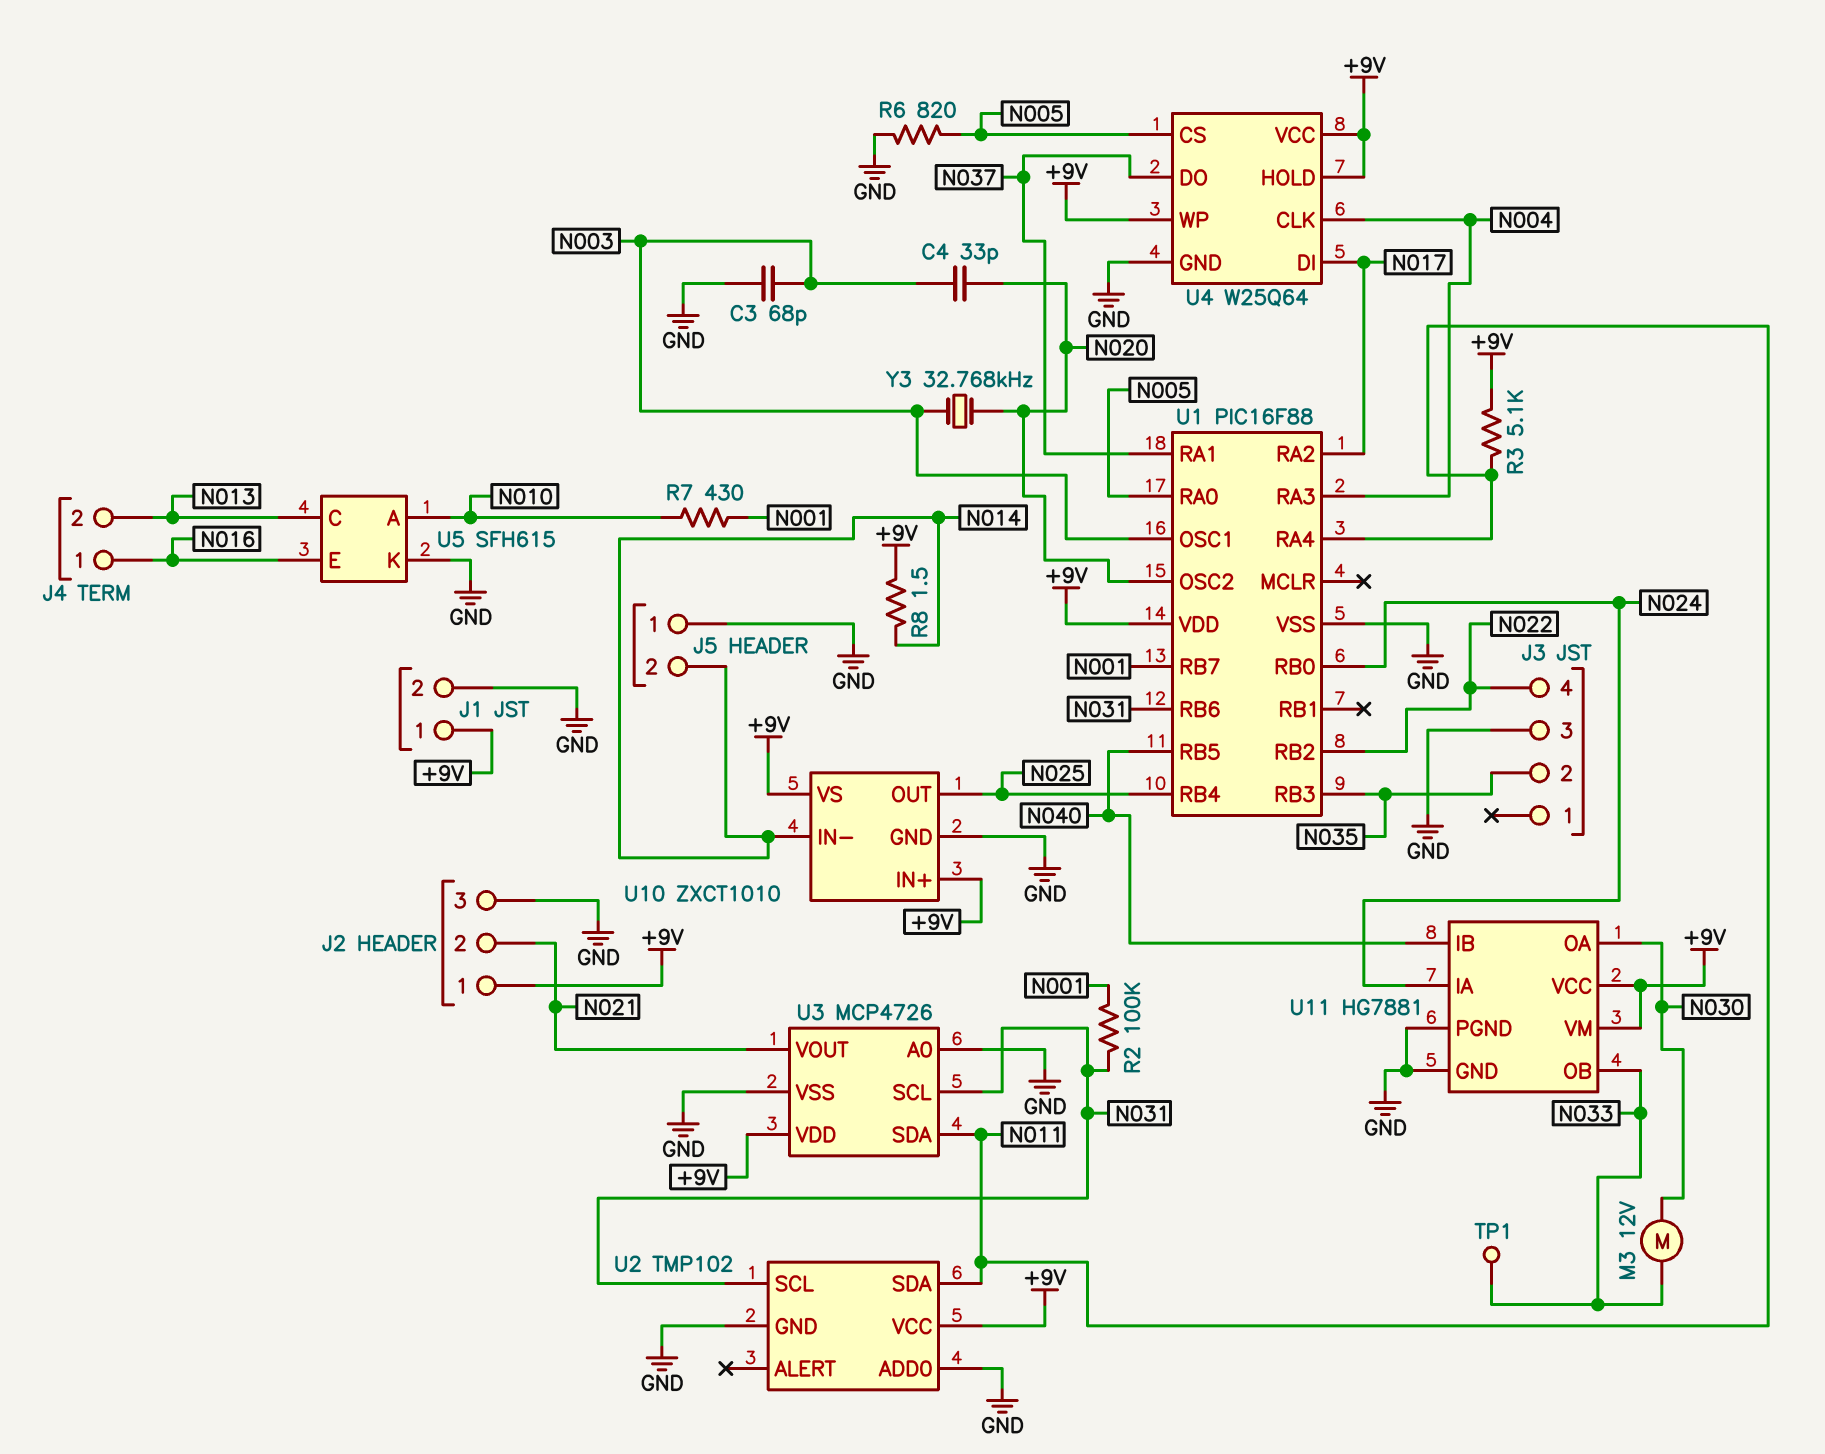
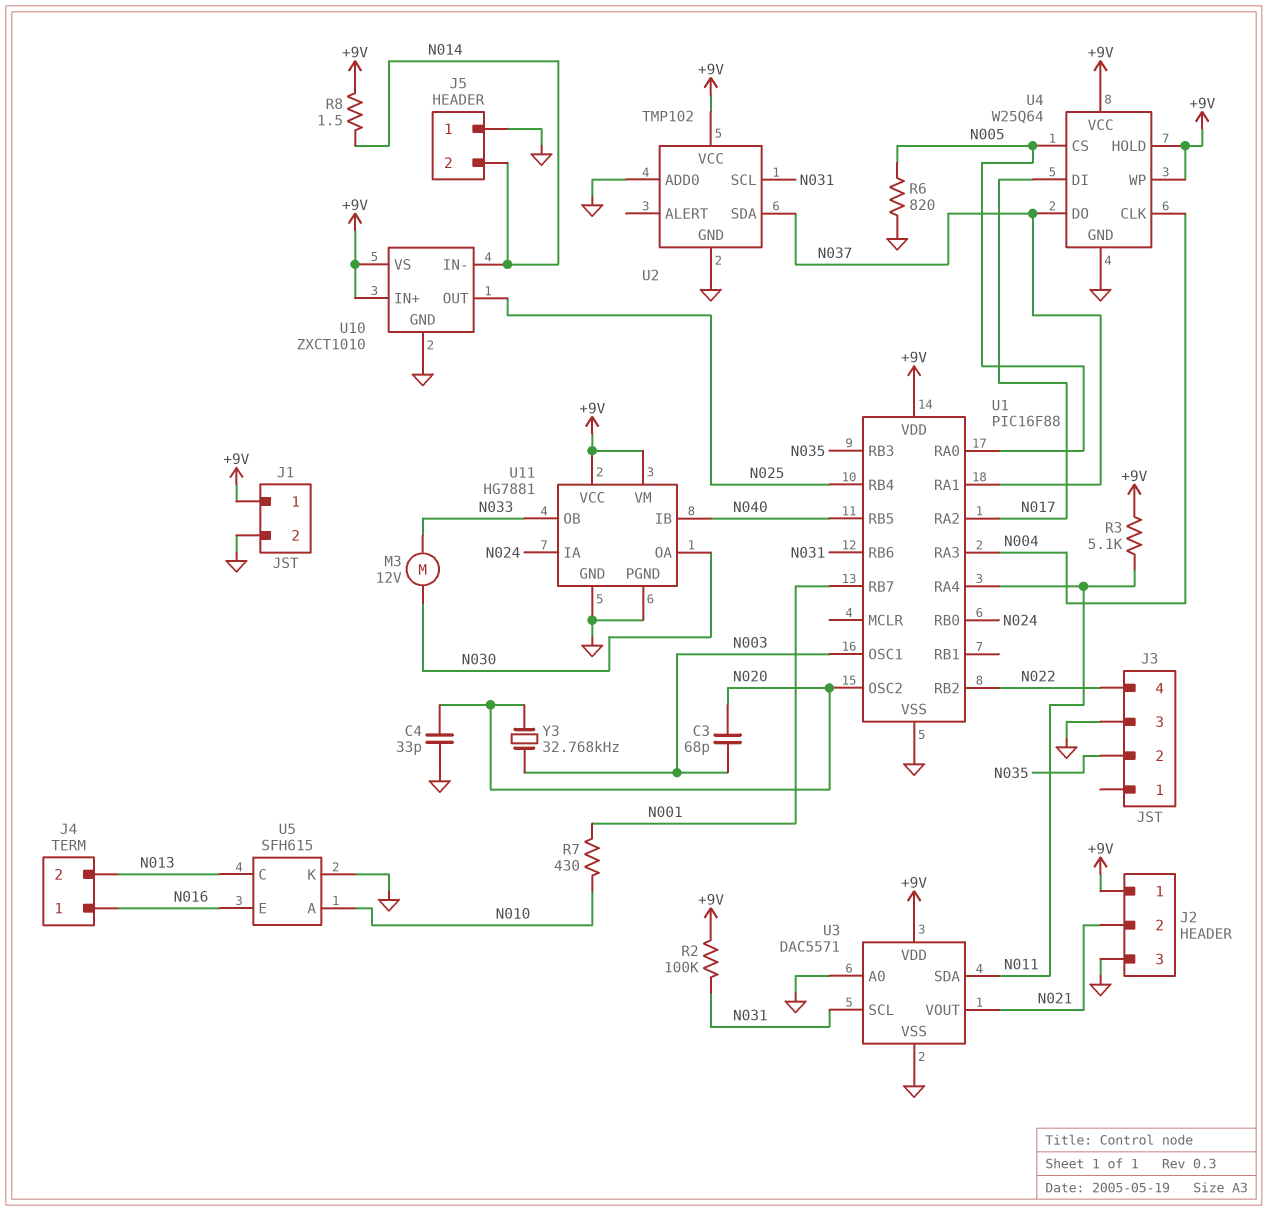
C3: 68pF (GND, N003) -> 68pF (N003, N020)
C4: 33pF (N003, N020) -> 33pF (GND, N020)
R2: 100k (N001, N031) -> 100k (+9V, N031)
TP1: test point (N033) -> none
U2 pin SDA: N011 -> N037
U3: MCP4726 -> DAC5571

